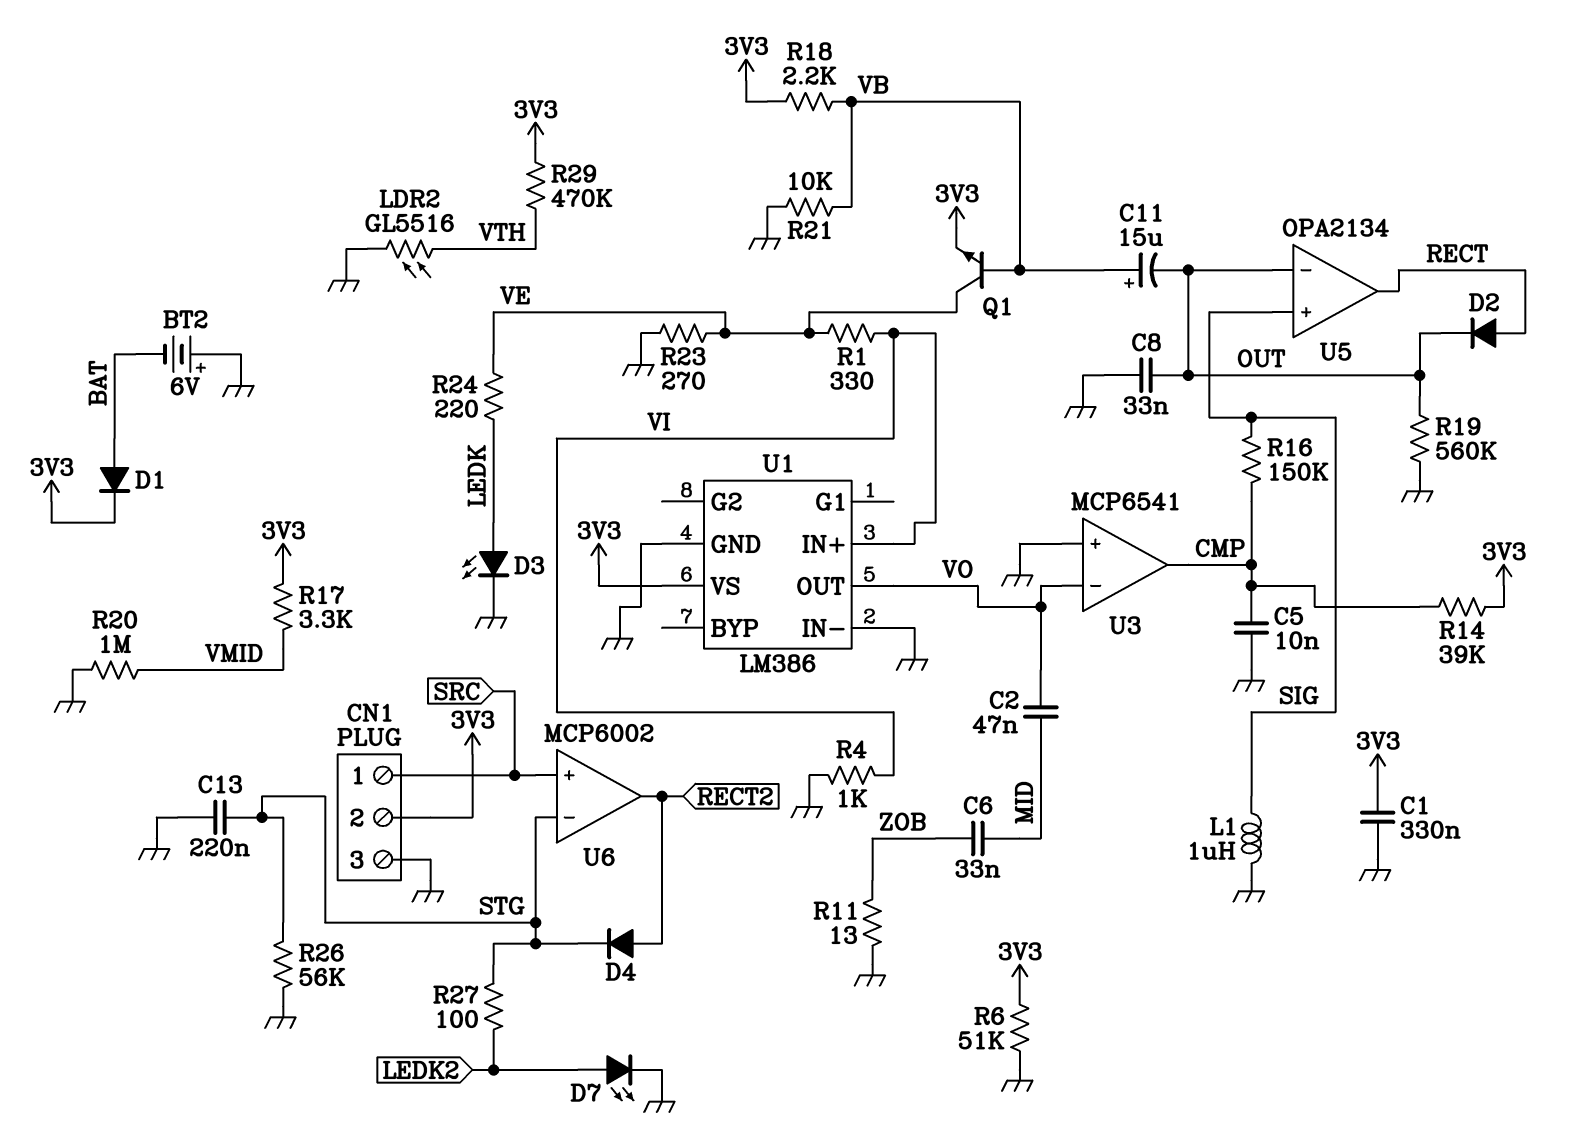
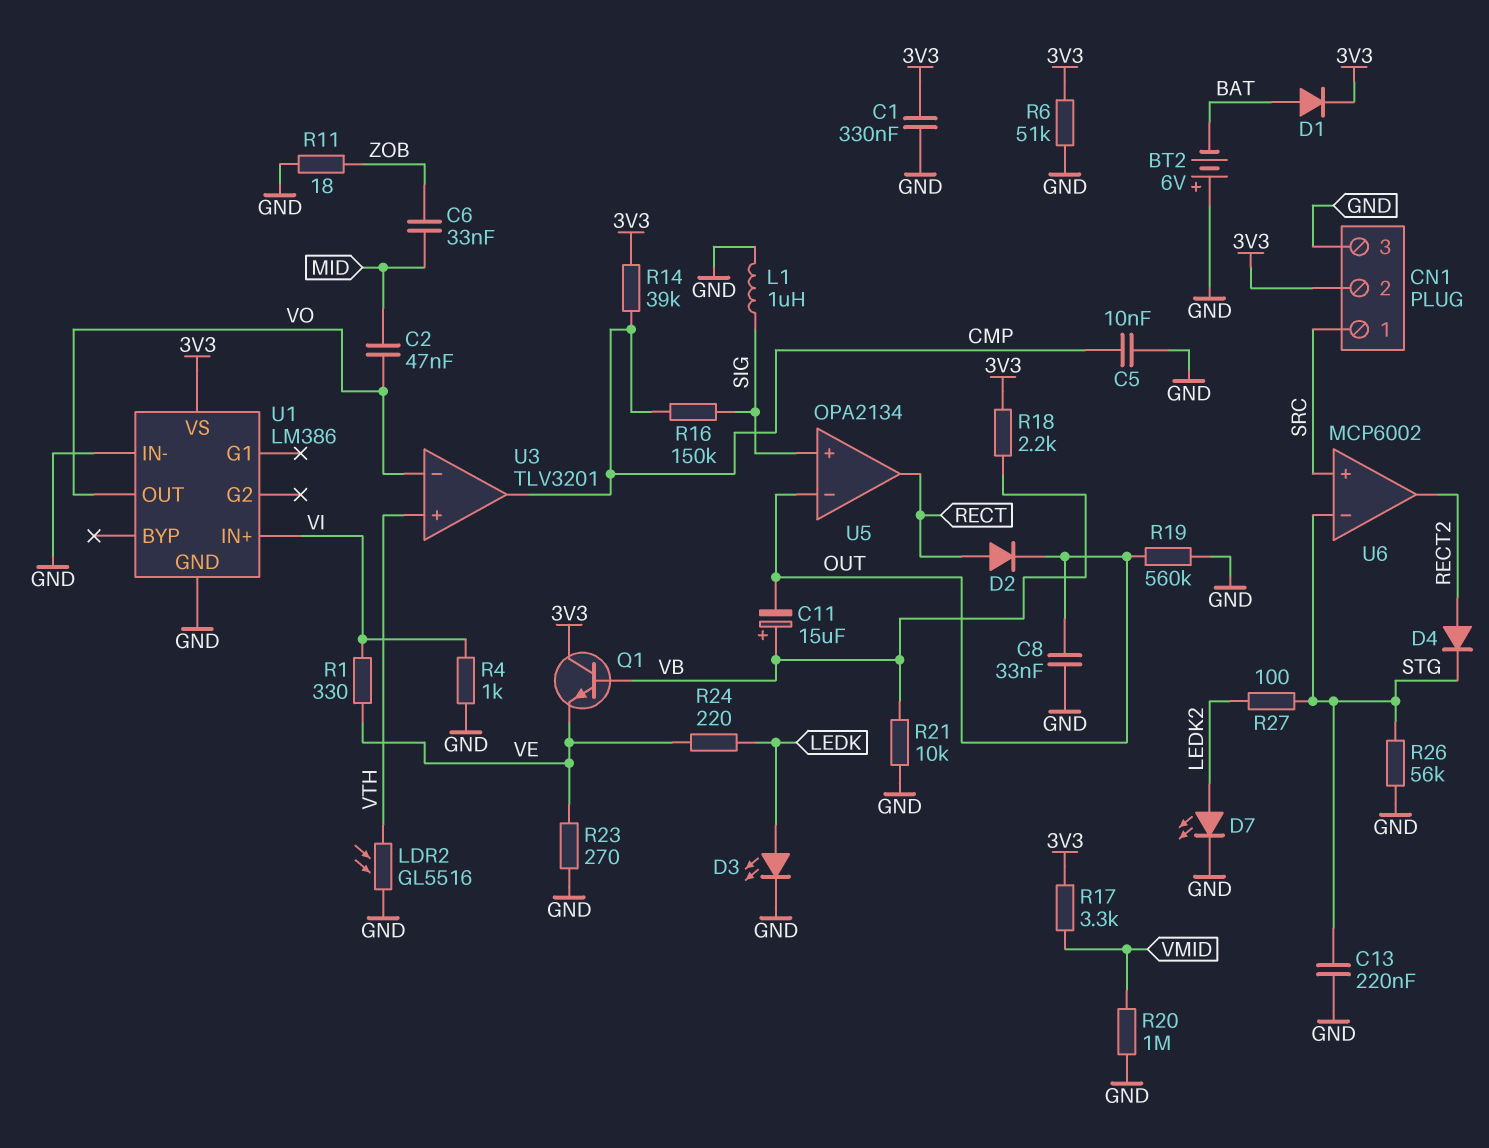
Q1: NPN (B VB, C VE, E 3V3) -> NPN (B VB, C 3V3, E VE)
R11: 13 (GND, ZOB) -> 18 (GND, ZOB)
R29: 470k (3V3, VTH) -> none
U3: MCP6541 -> TLV3201
U3 pin in+: GND -> VTH

